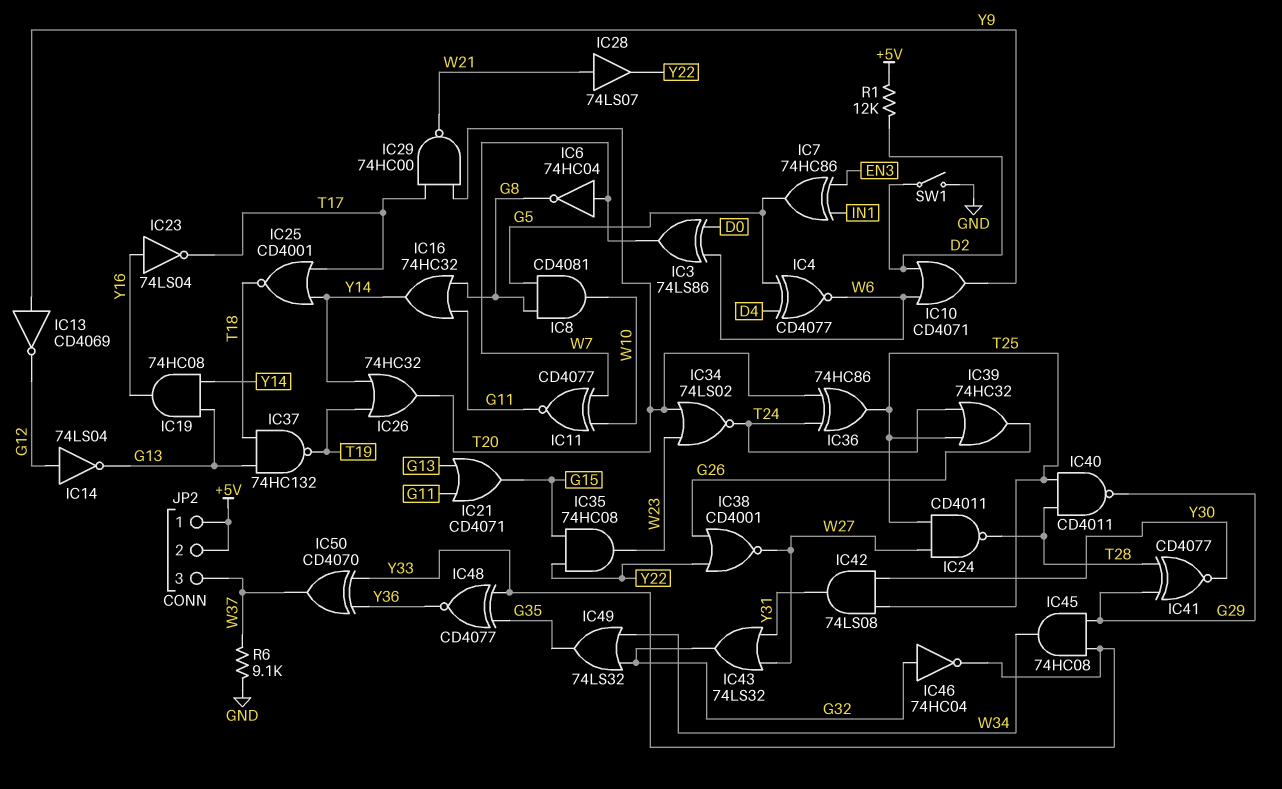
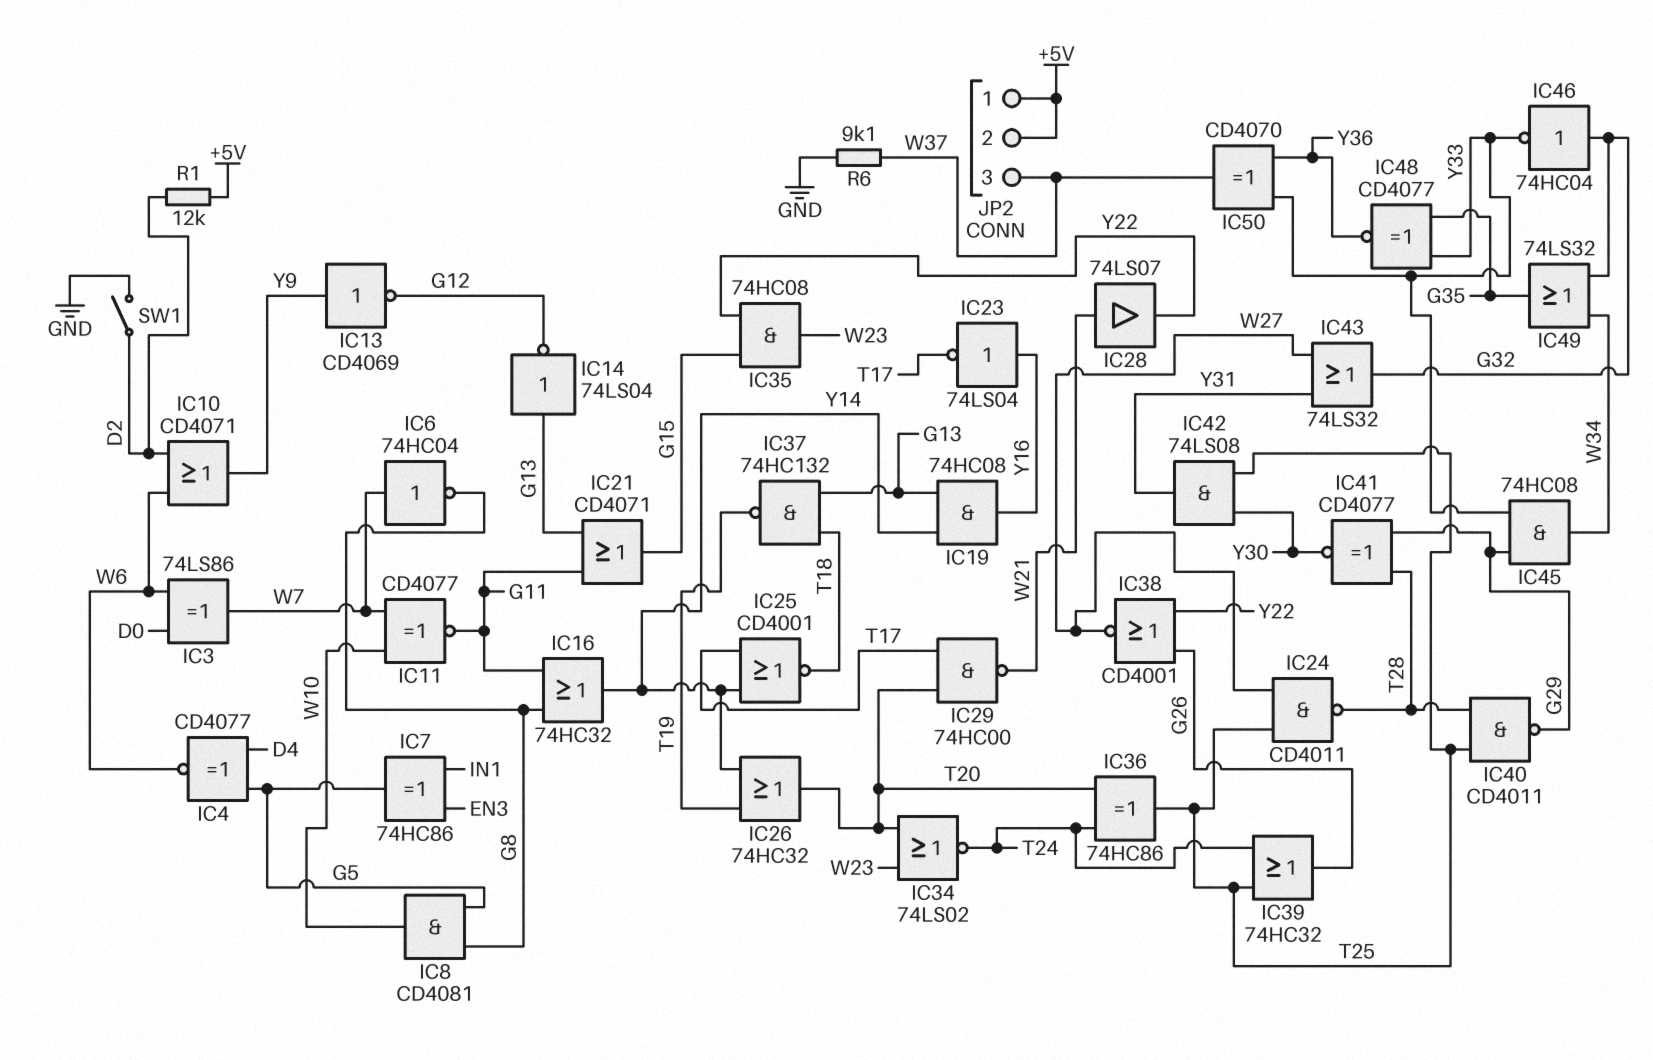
IC14: NOT 74LS04 (in G12, out G13) -> NOT 74LS04 (in G13, out G12)

